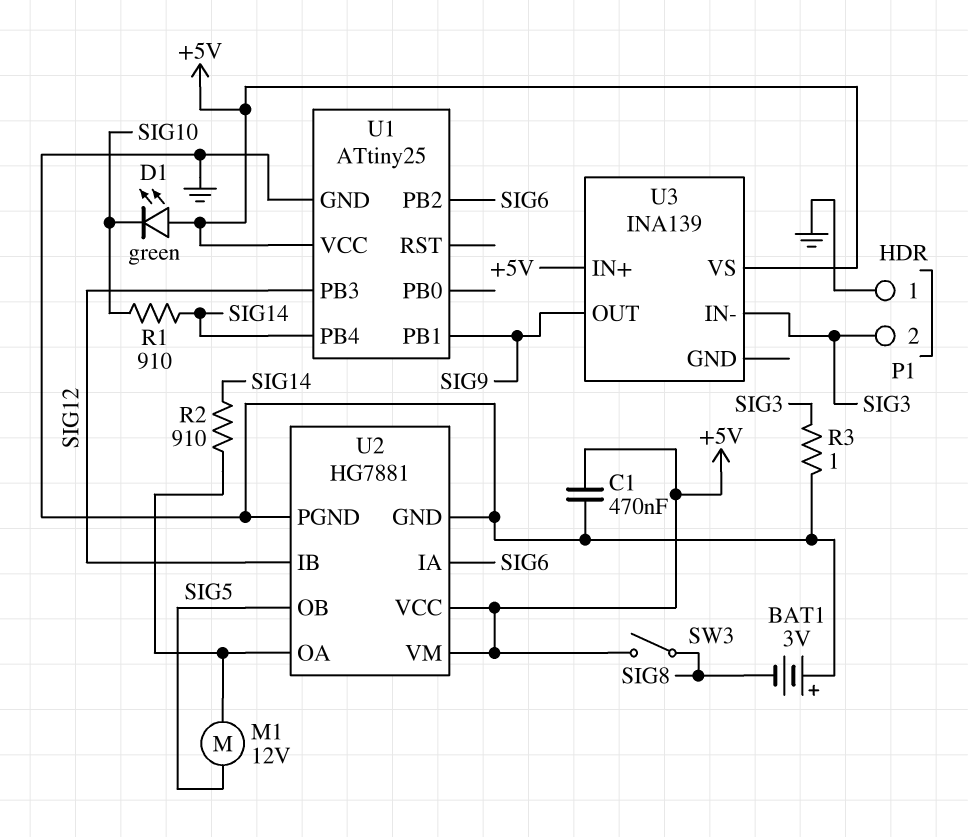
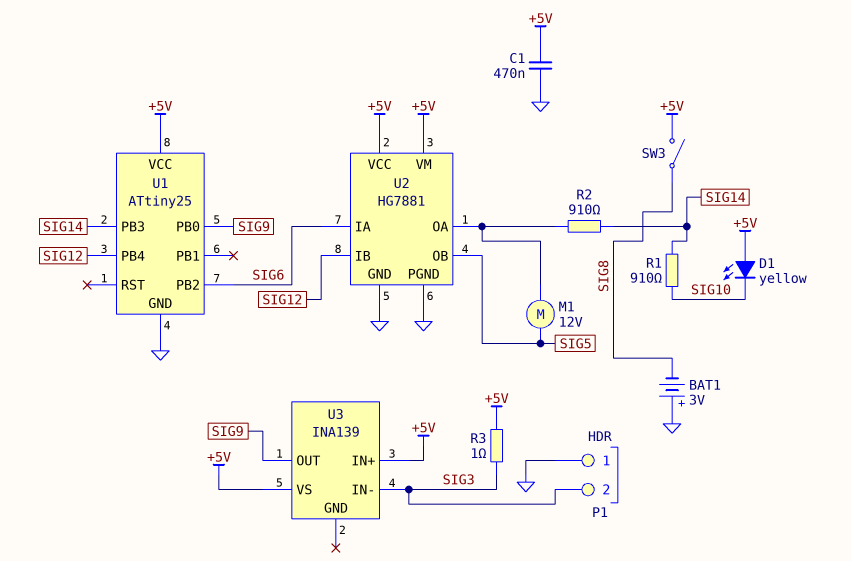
D1: LED green (A +5V, K SIG10) -> LED yellow (A +5V, K SIG10)
R3: 1 (GND, SIG3) -> 1 (+5V, SIG3)
U1 pin PB0: none -> SIG9
U1 pin PB1: SIG9 -> none
U1 pin PB3: SIG12 -> SIG14
U1 pin PB4: SIG14 -> SIG12

